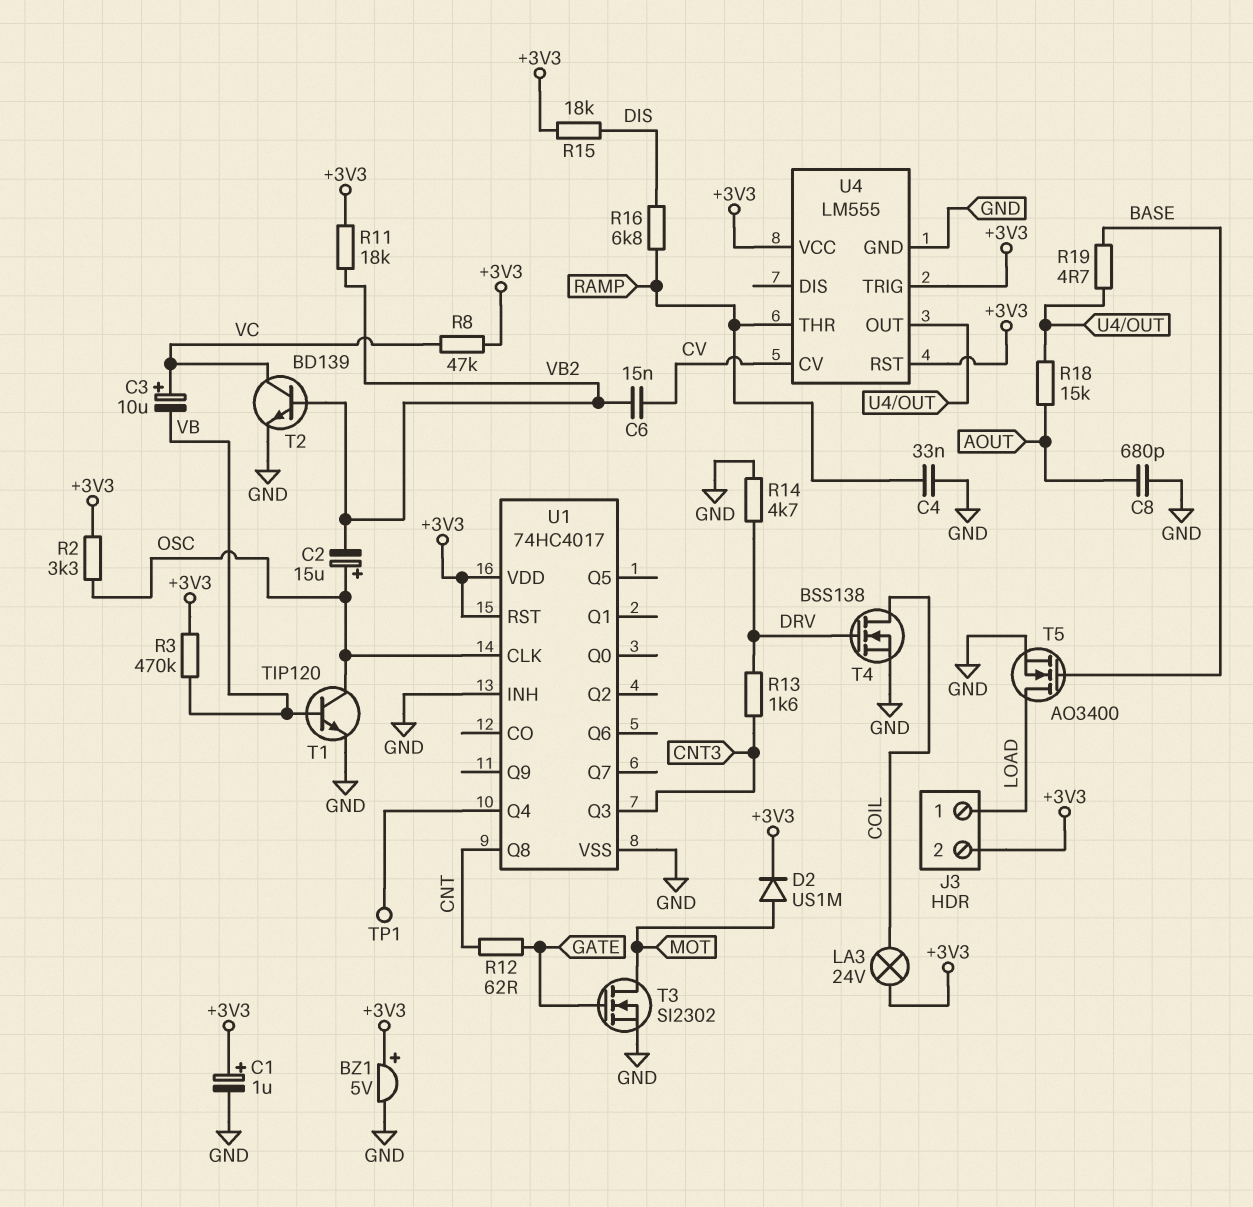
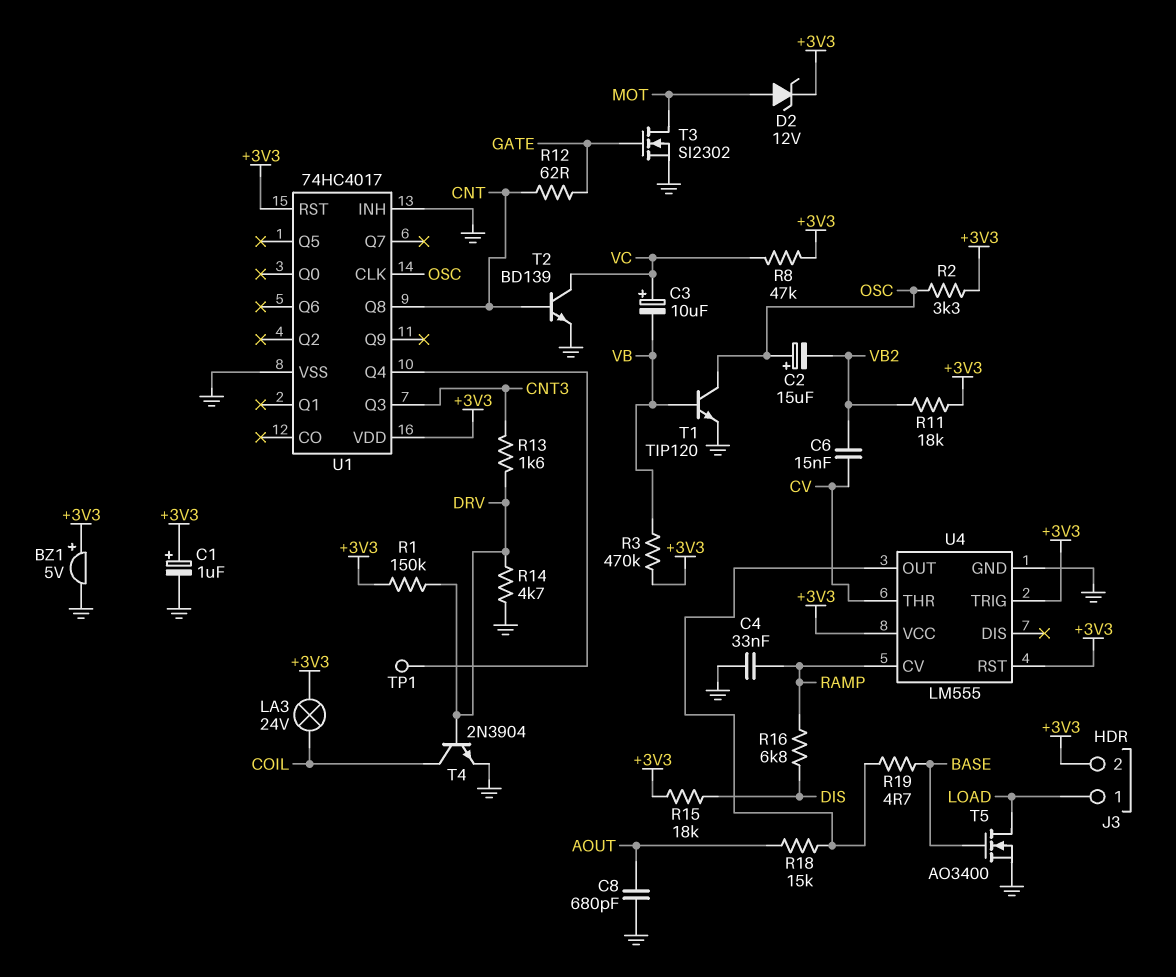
D2: diode US1M (A MOT, K +3V3) -> zener 12V (A MOT, K +3V3)
R1: none -> 150k (+3V3, DRV)
T2: NPN BD139 (B VB2, C VC, E GND) -> NPN BD139 (B CNT, C VC, E GND)
T4: NMOS BSS138 (G DRV, D COIL, S GND) -> NPN 2N3904 (B DRV, C COIL, E GND)
U4 pin CV: CV -> RAMP
U4 pin THR: RAMP -> CV

